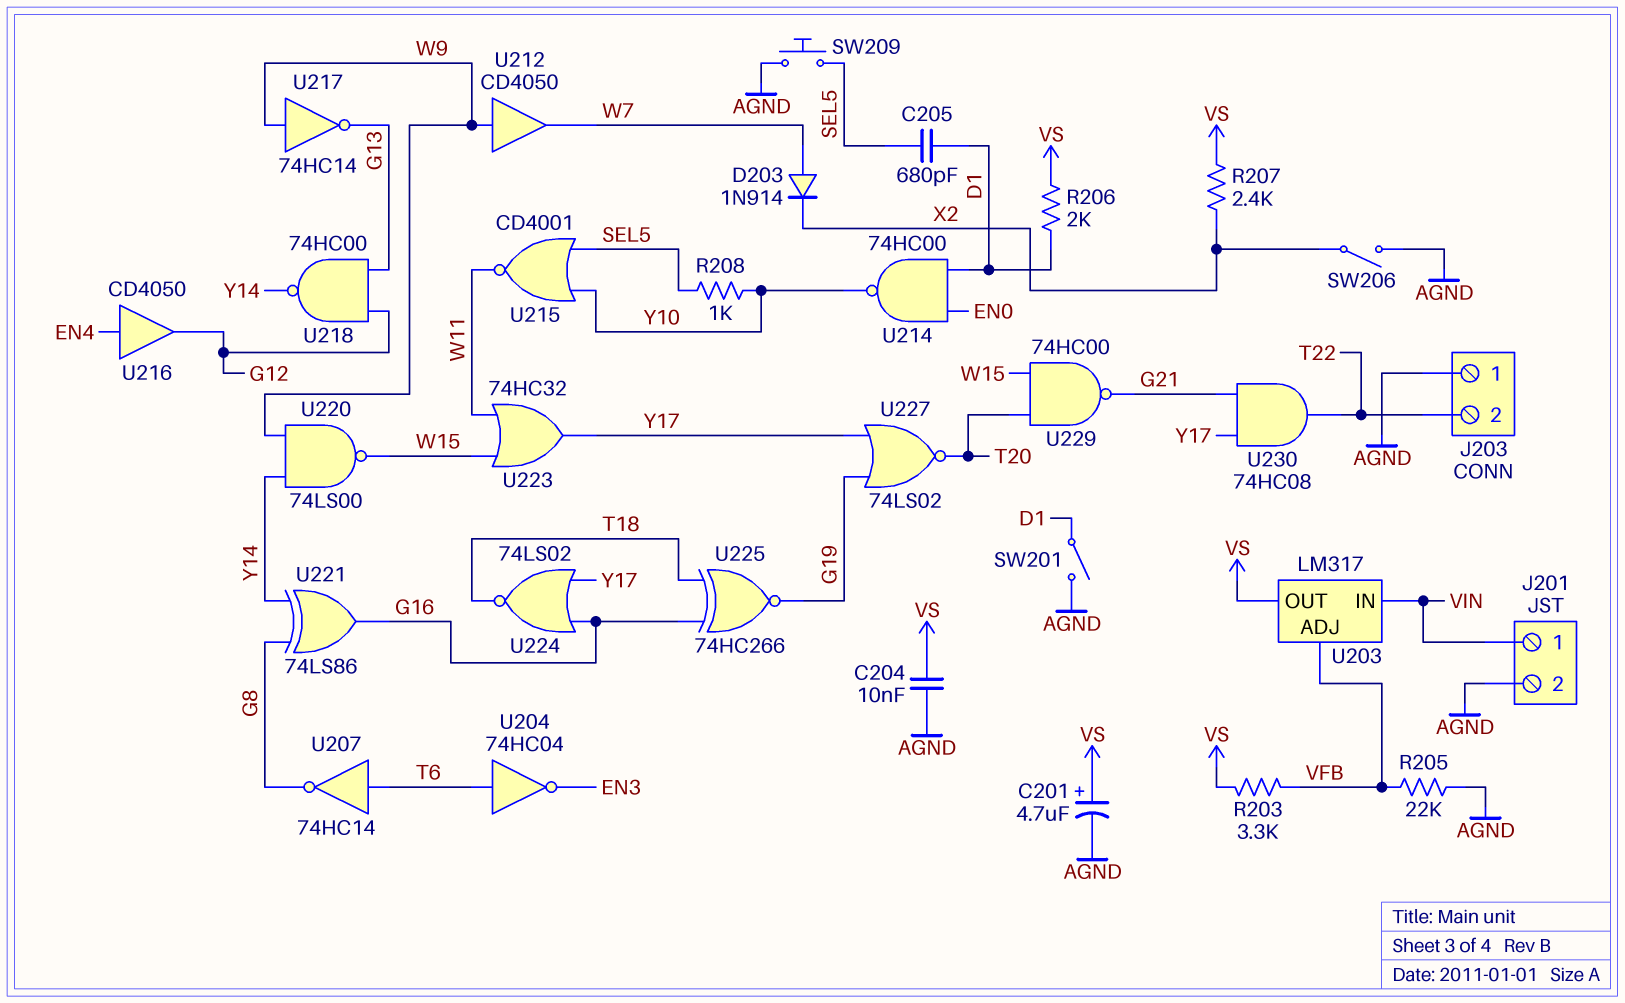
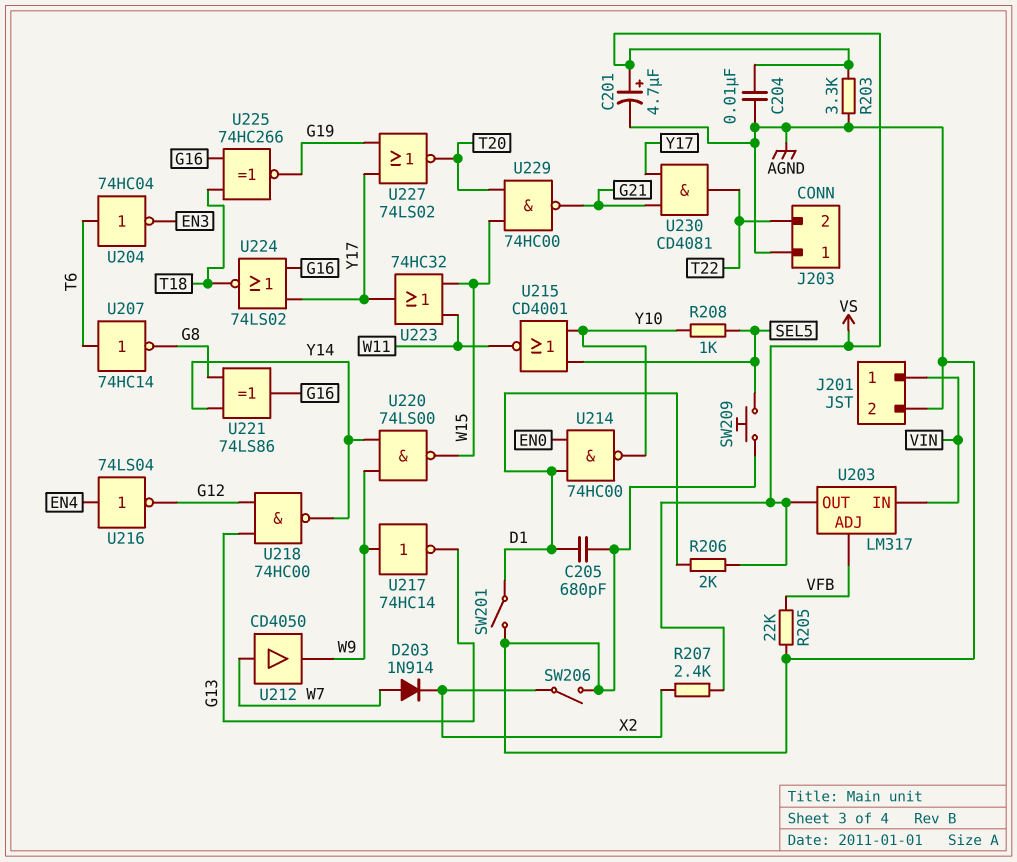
C205: 680pF (D1, SEL5) -> 680pF (AGND, D1)
R203: 3.3k (VFB, VS) -> 3.3k (AGND, VS)
U212: buffer CD4050 (in W9, out W7) -> buffer CD4050 (in W7, out W9)
U216: buffer CD4050 (in EN4, out G12) -> NOT 74LS04 (in EN4, out G12)
U230: AND 74HC08 (in G21, in Y17, out T22) -> AND CD4081 (in G21, in Y17, out T22)

